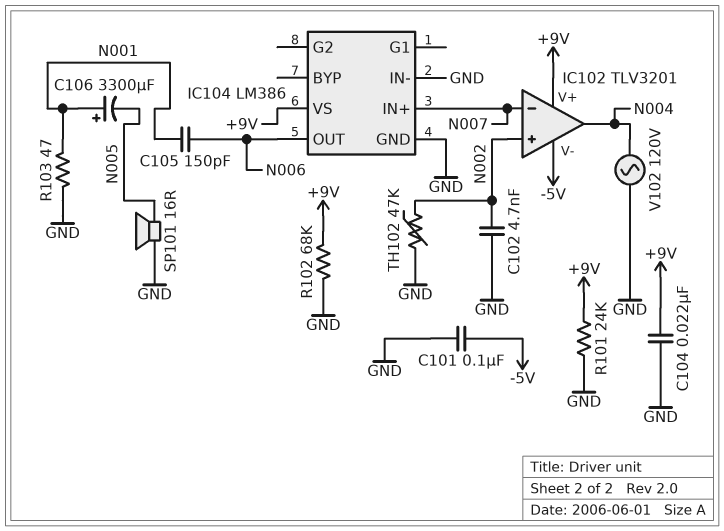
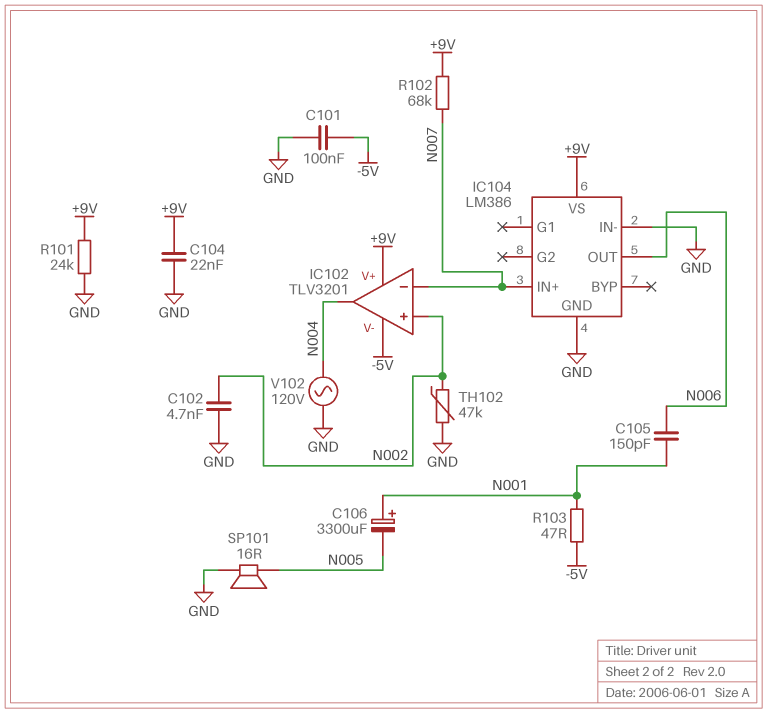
R102: 68k (+9V, GND) -> 68k (+9V, N007)
R103: 47 (GND, N001) -> 47 (-5V, N001)

